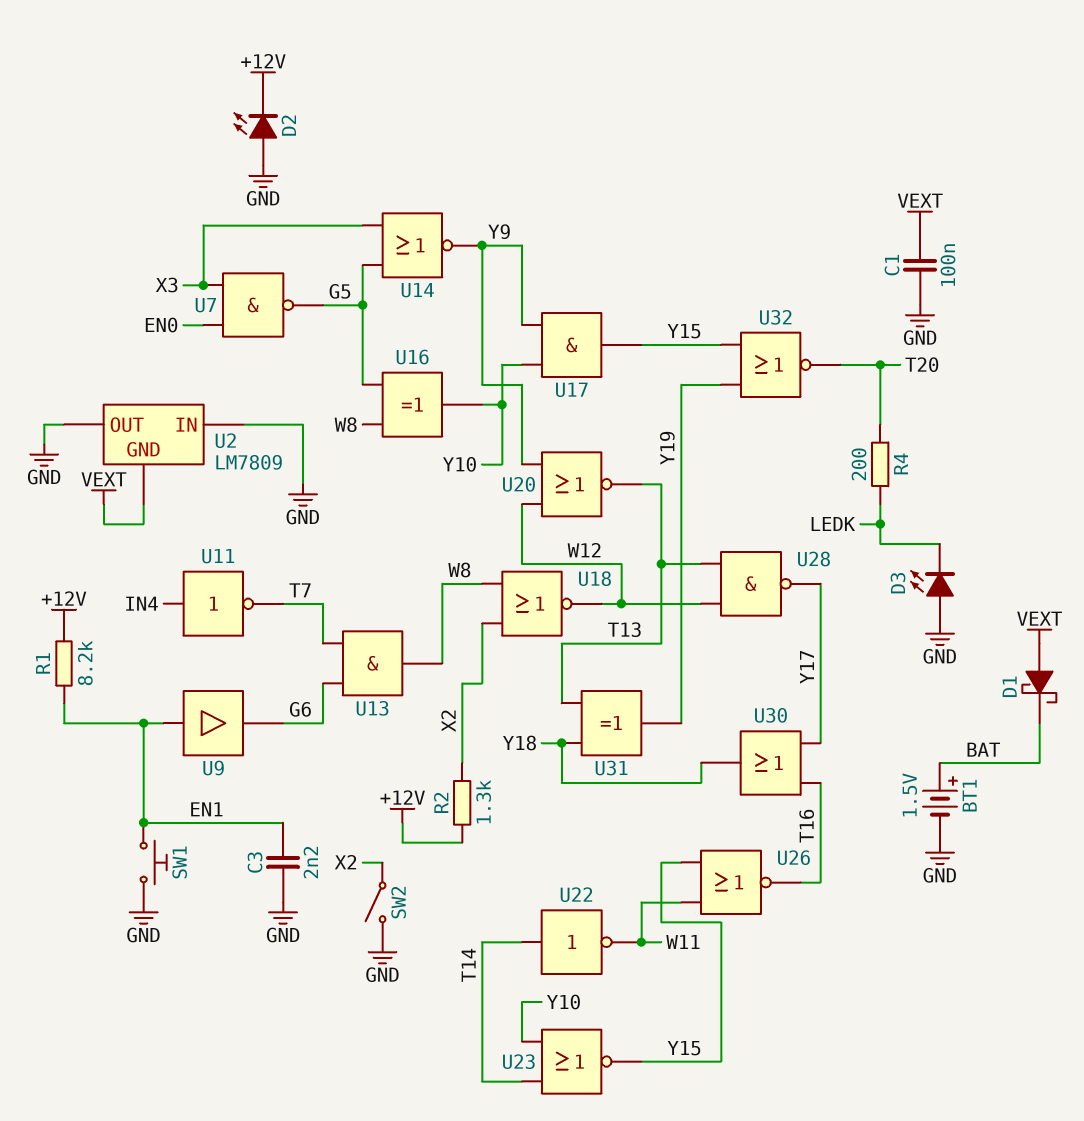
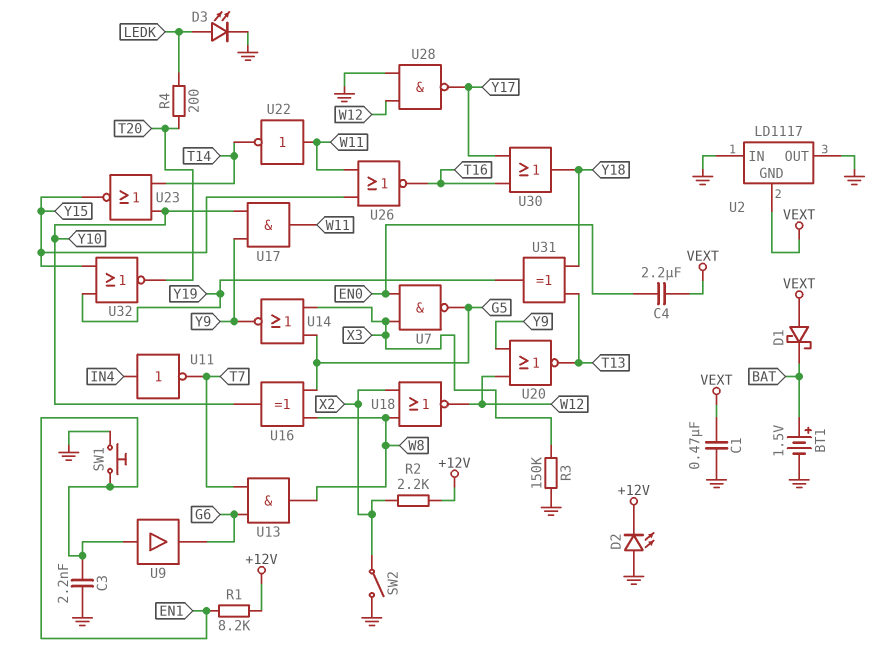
C1: 100nF (GND, VEXT) -> 470nF (GND, VEXT)
C4: none -> 2.2uF (EN0, VEXT)
D3: LED (A GND, K LEDK) -> LED (A LEDK, K GND)
R2: 1.3k (+12V, X2) -> 2.2k (+12V, X2)
R3: none -> 150k (GND, X3)
U2: LM7809 -> LD1117
U17: AND (in Y9, in Y10, out Y15) -> AND (in Y9, in Y10, out W11)
U22: NOT (in T14, out W11) -> NOT (in W11, out T14)
U28: NAND (in T13, in W12, out Y17) -> NAND (in GND, in W12, out Y17)

